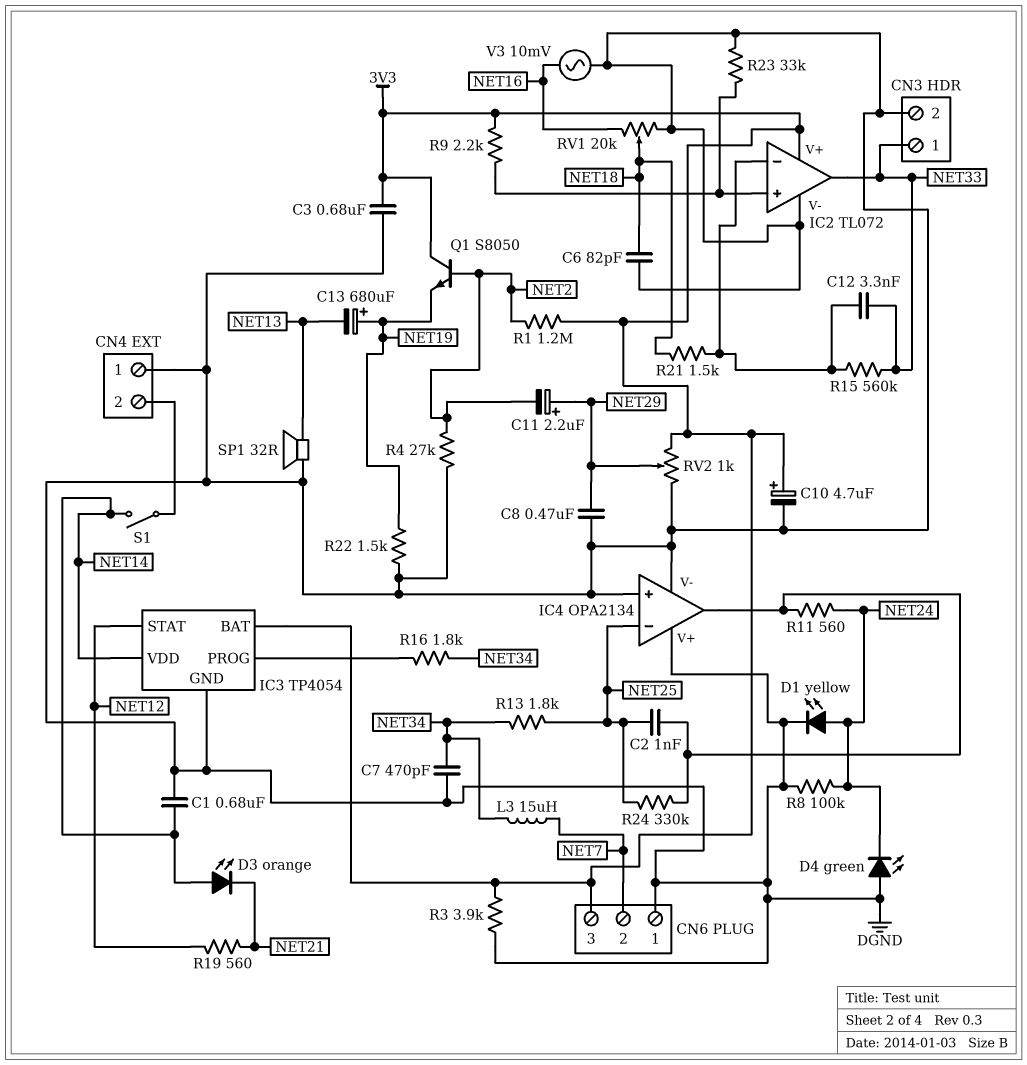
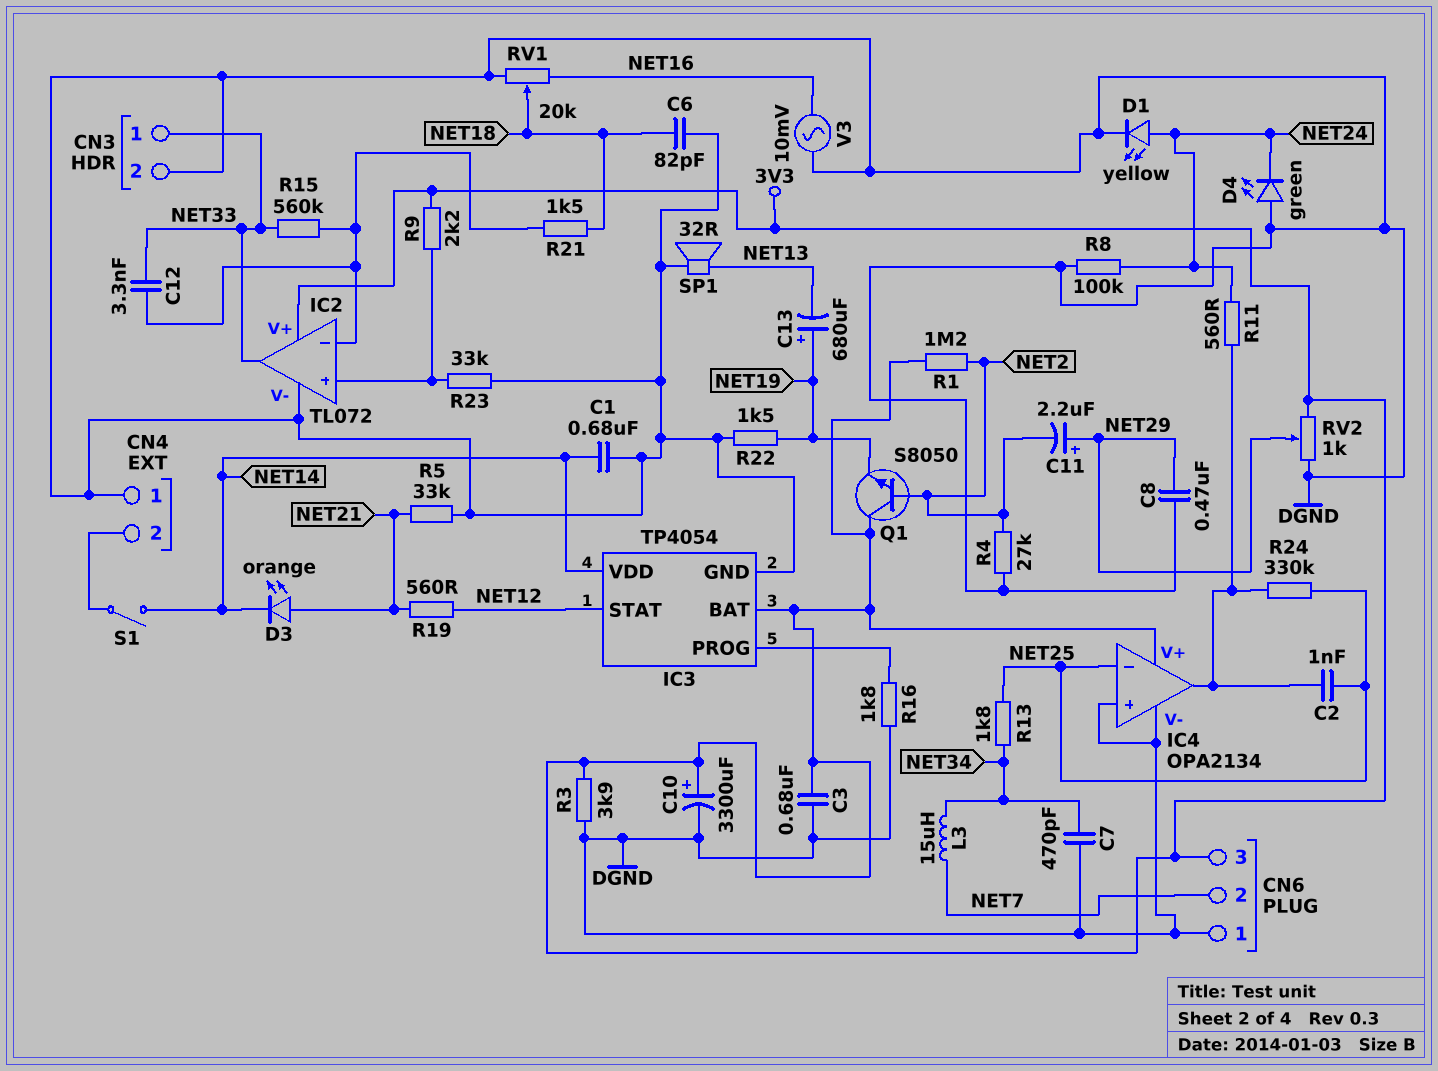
C10: 4.7uF (plus 3V3, minus DGND) -> 3300uF (plus 3V3, minus DGND)
D3: LED orange (A NET14, K NET21) -> LED orange (A NET21, K NET14)
IC4 pin V+: DGND -> 3V3
R5: none -> 33k (DGND, NET21)
R16: 1.8k (IC3/PROG, NET34) -> 1.8k (DGND, IC3/PROG)

